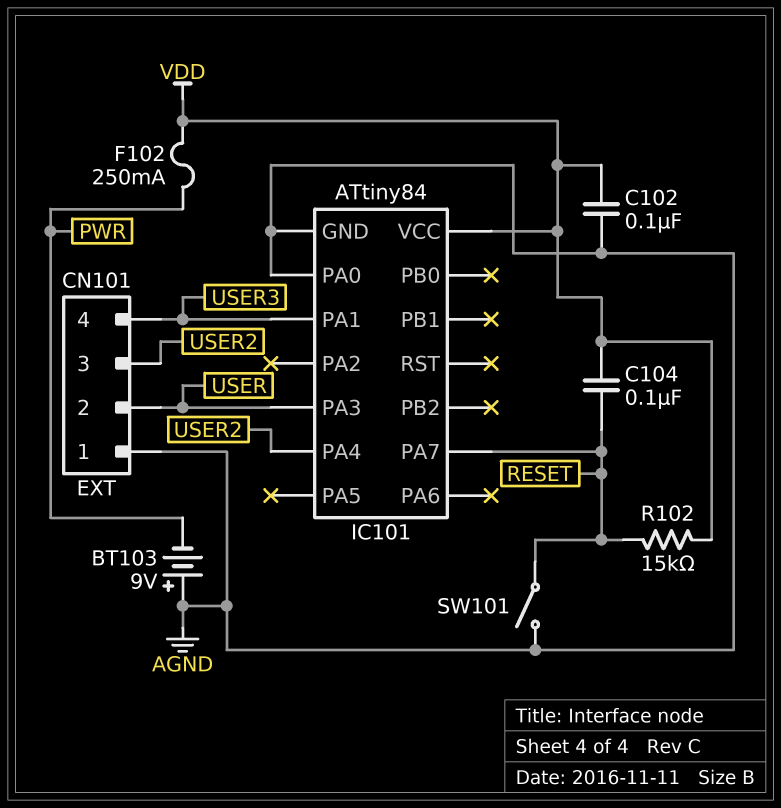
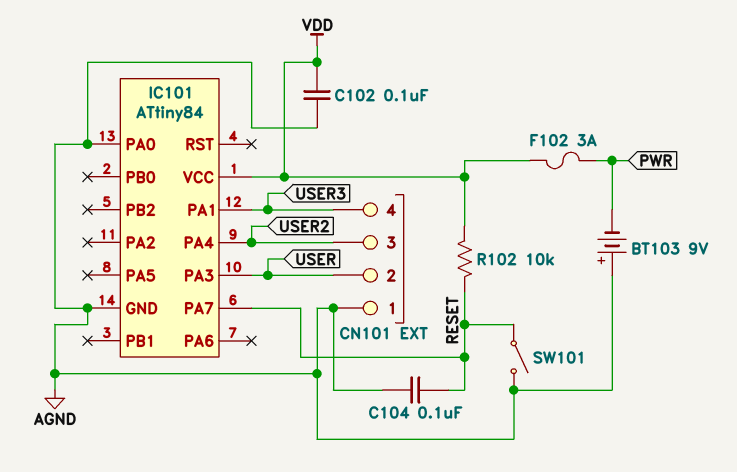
C104: 100nF (RESET, VDD) -> 100nF (AGND, RESET)
F102: 250mA (PWR, VDD) -> 3A (PWR, VDD)
R102: 15k (RESET, VDD) -> 10k (RESET, VDD)

